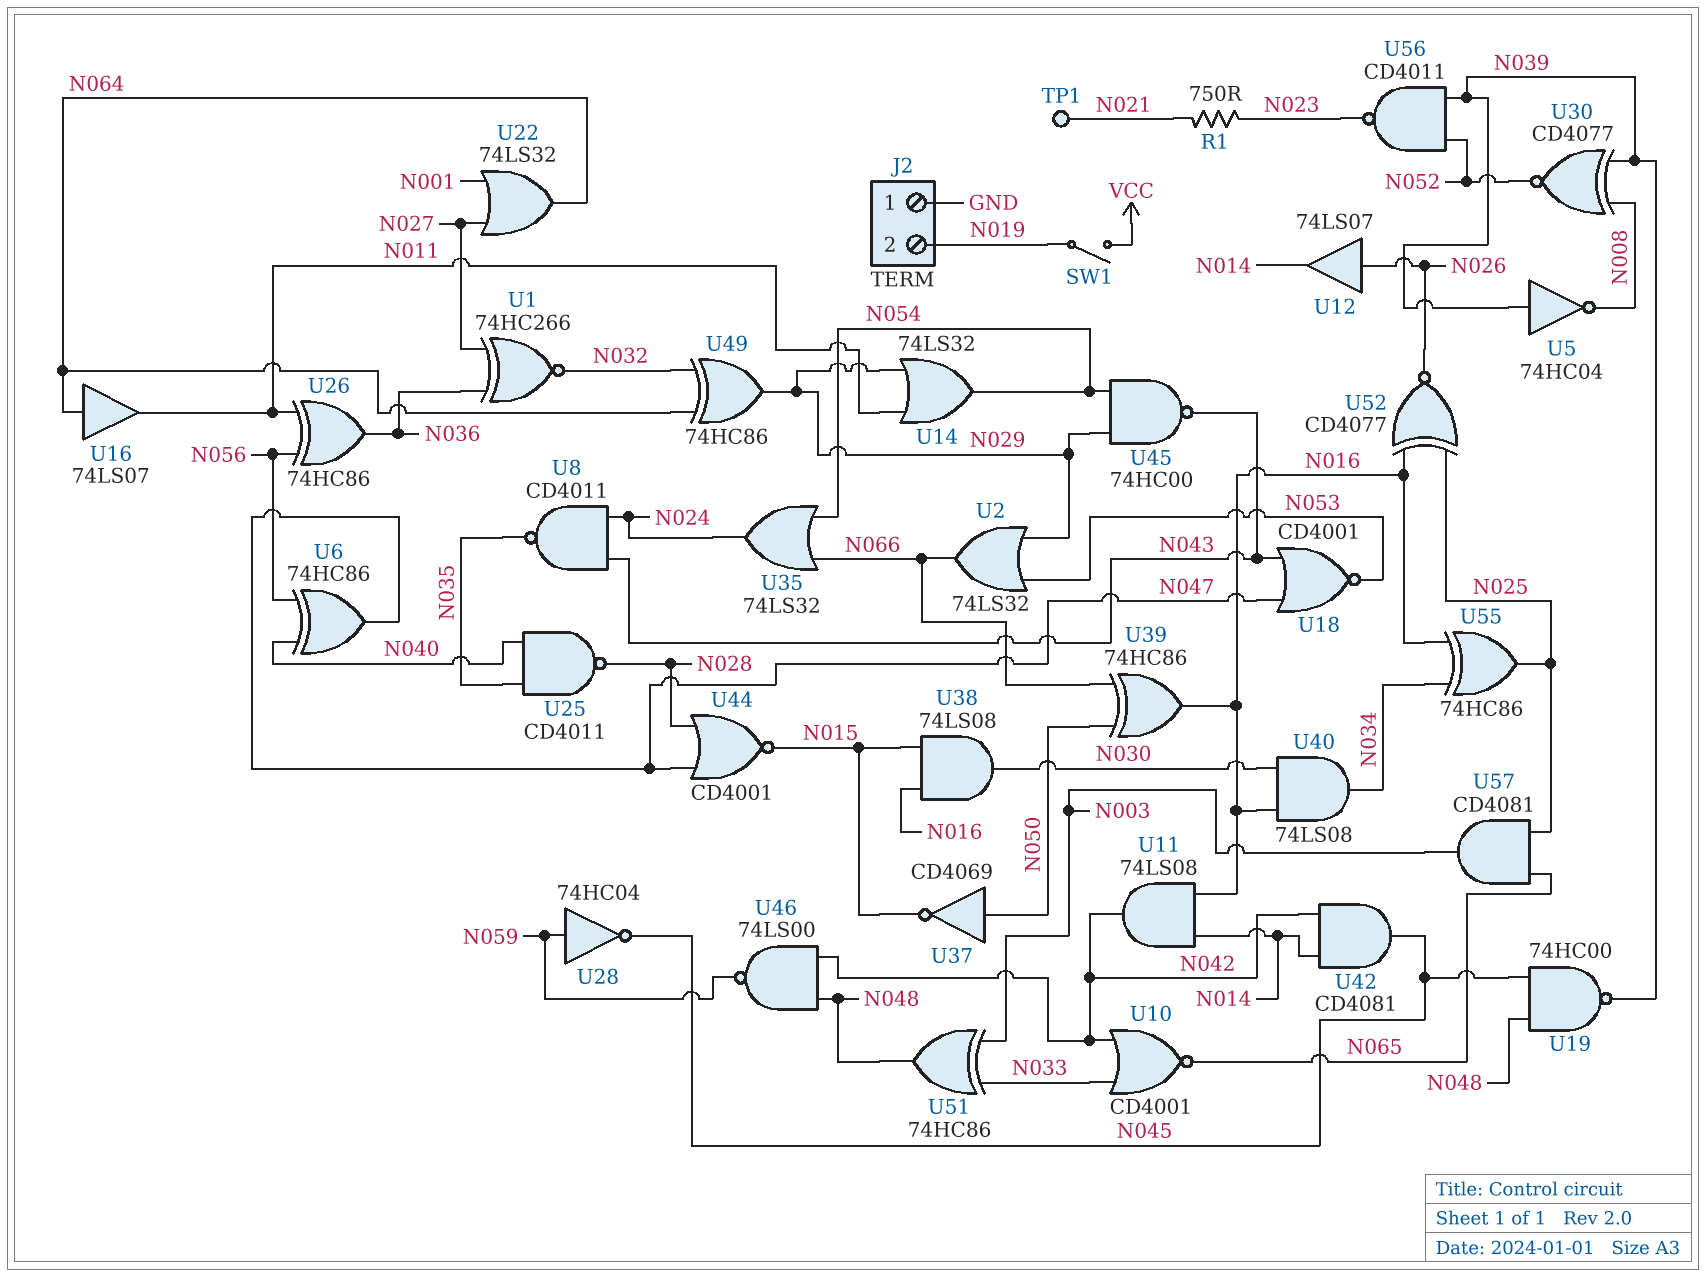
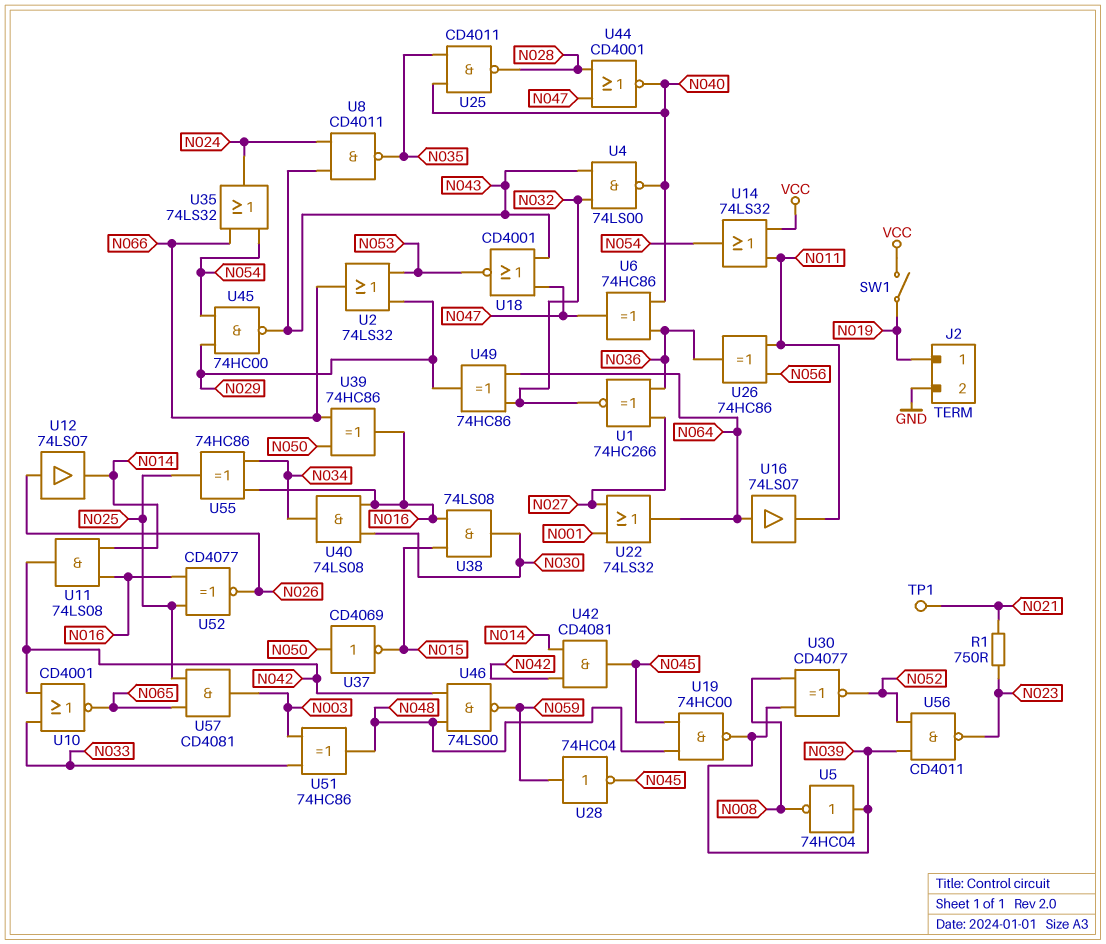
J2 pin 1: GND -> N019
J2 pin 2: N019 -> GND
U4: none -> NAND 74LS00 (in N032, in N043, out N040)
U6: XOR 74HC86 (in N040, in N056, out N047) -> XOR 74HC86 (in N036, in N040, out N047)
U14: OR 74LS32 (in N011, in N029, out N054) -> OR 74LS32 (in N011, in VCC, out N054)
U44: NOR CD4001 (in N028, in N047, out N015) -> NOR CD4001 (in N028, in N047, out N040)

